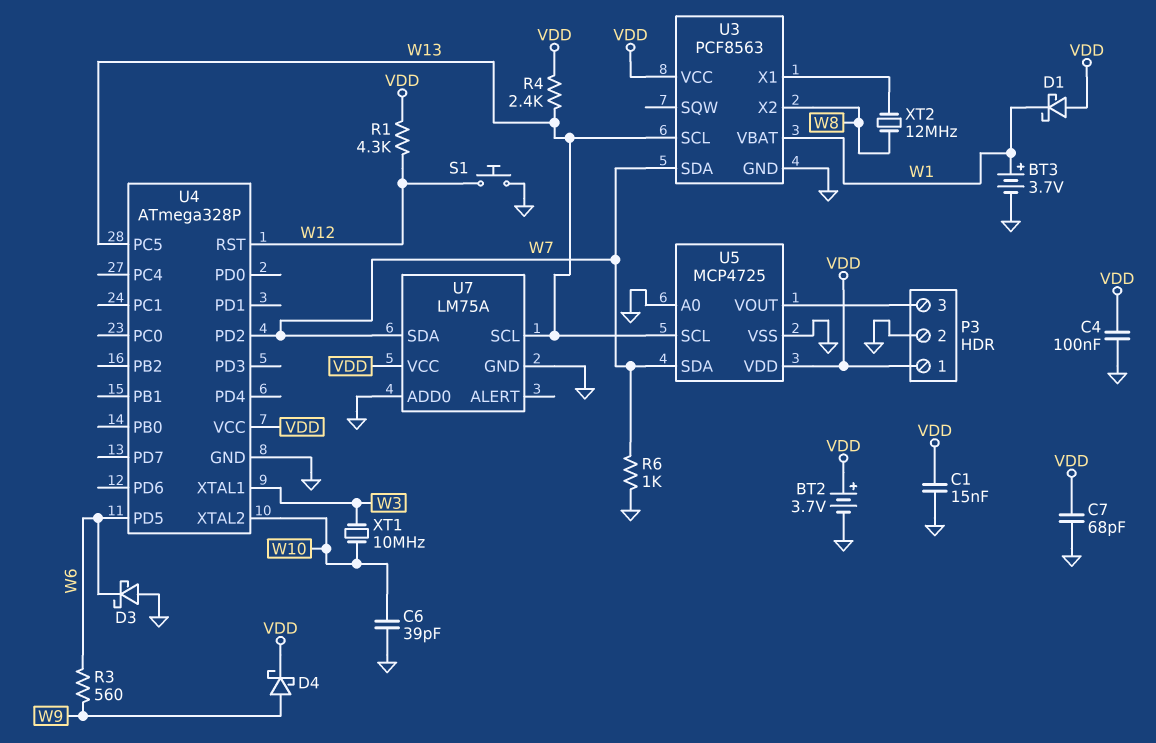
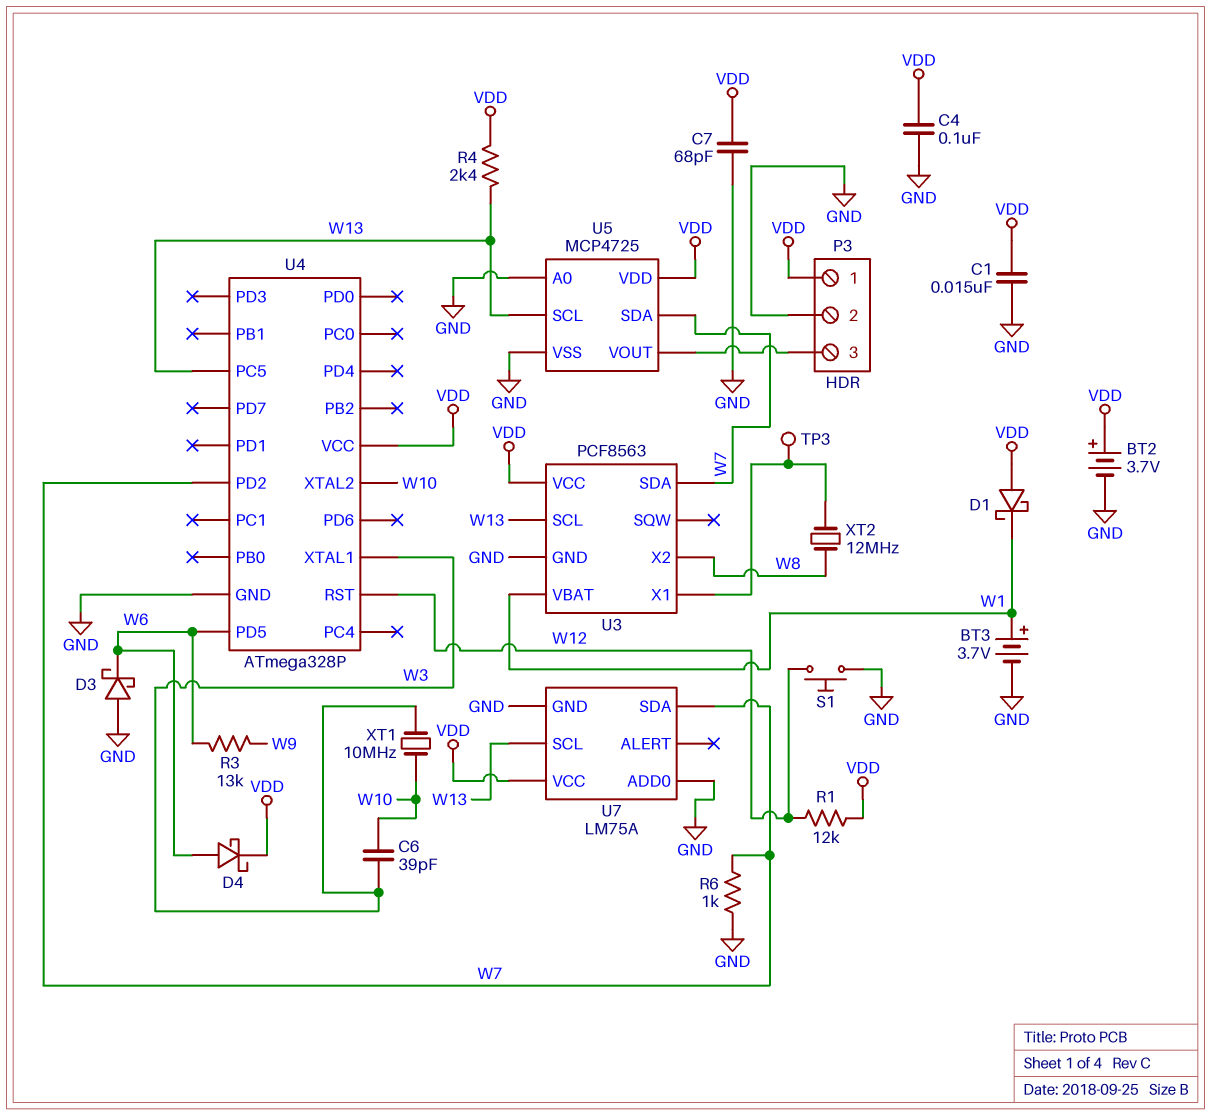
C6: 39pF (GND, W10) -> 39pF (W3, W10)
D4: schottky (A W9, K VDD) -> schottky (A W6, K VDD)
R1: 4.3k (VDD, W12) -> 12k (VDD, W12)
R3: 560 (W6, W9) -> 13k (W6, W9)
TP3: none -> test point (U3/X1)

